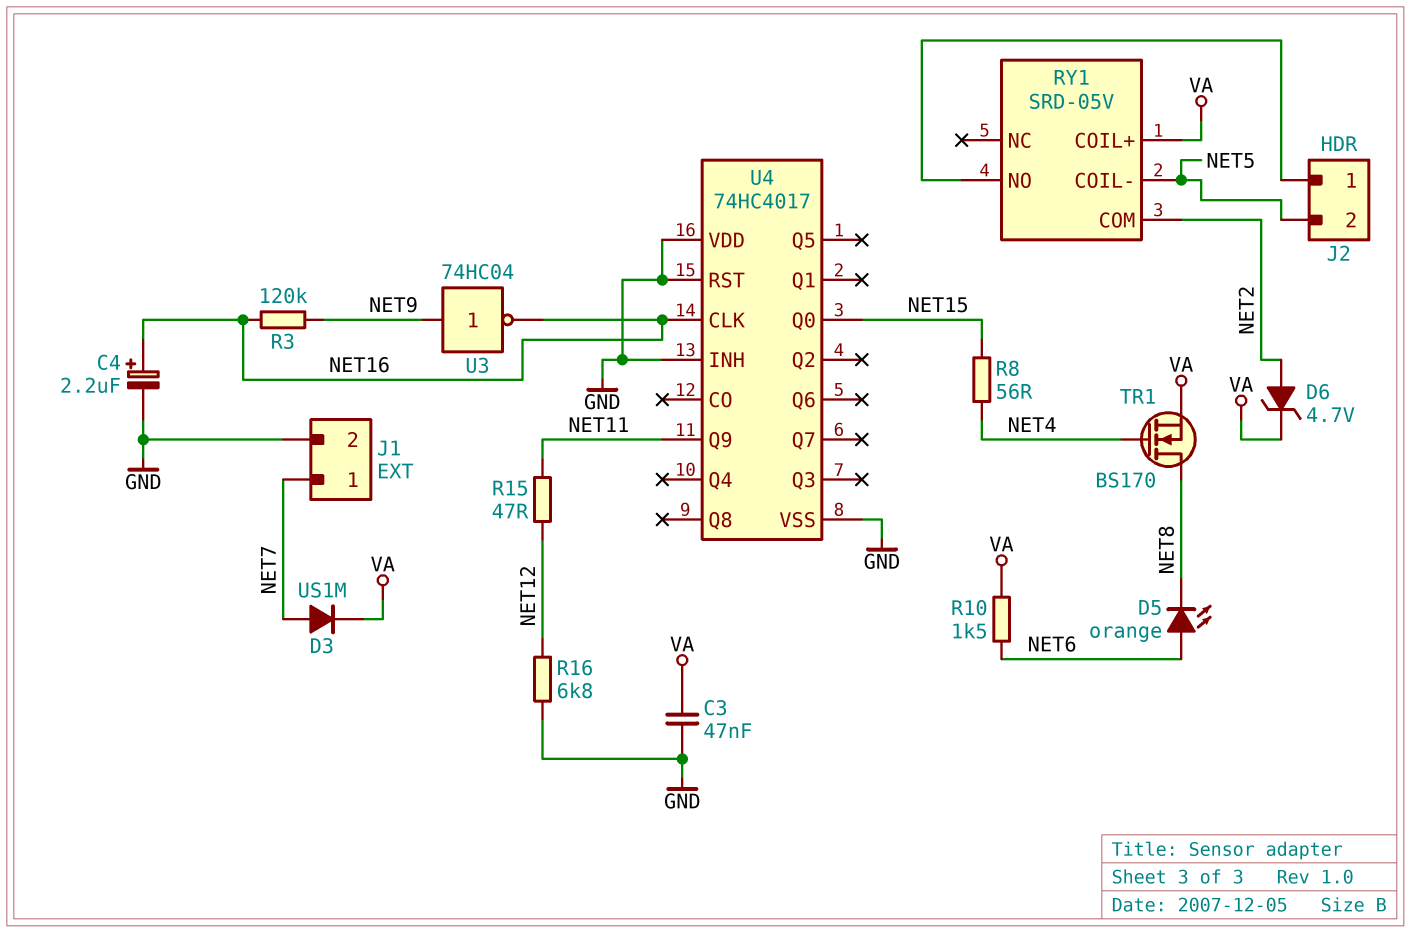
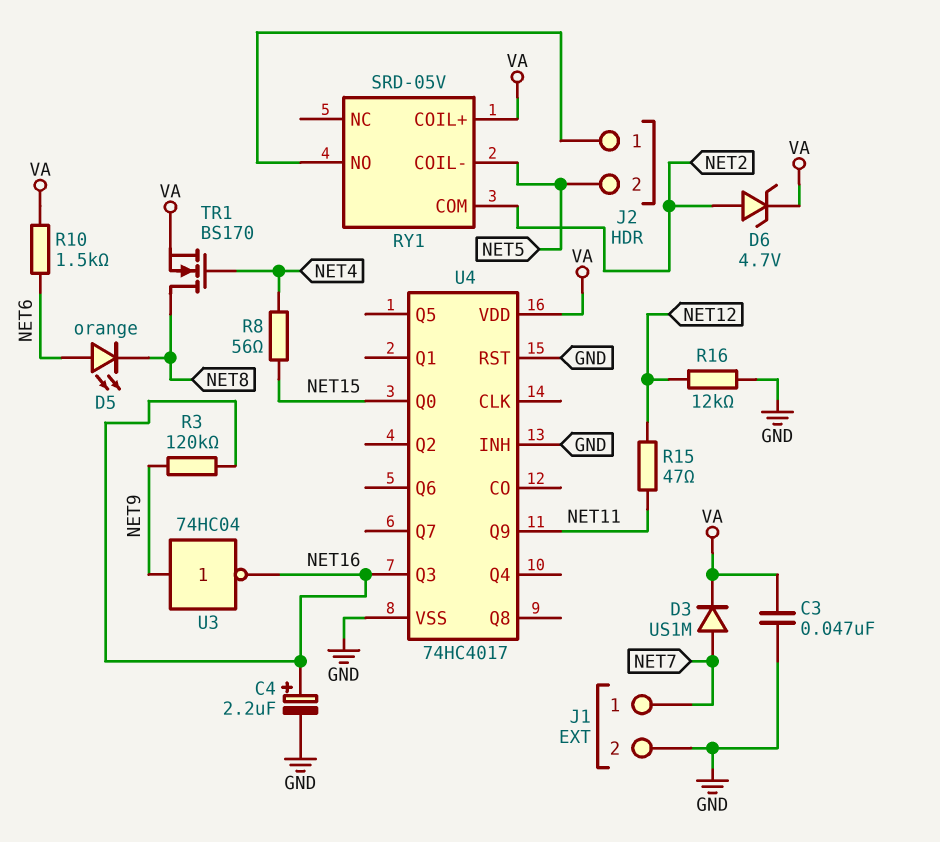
R16: 6.8k (GND, NET12) -> 12k (GND, NET12)
U4 pin CLK: NET16 -> none
U4 pin Q3: none -> NET16
U4 pin VDD: GND -> VA

